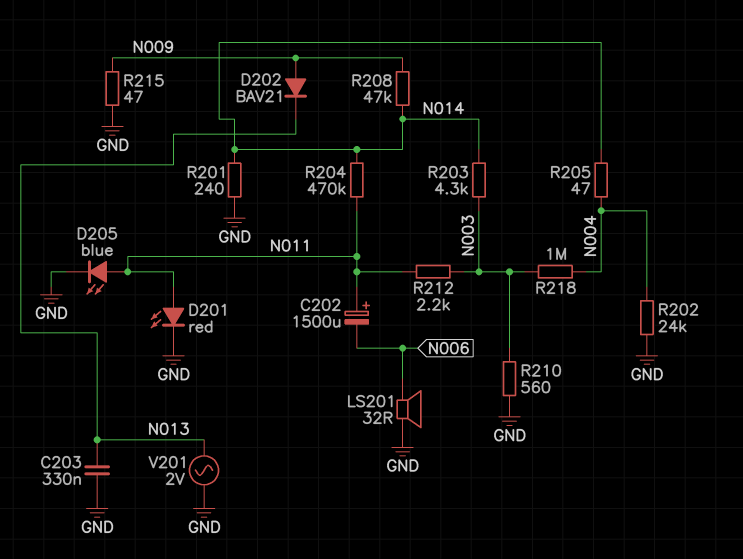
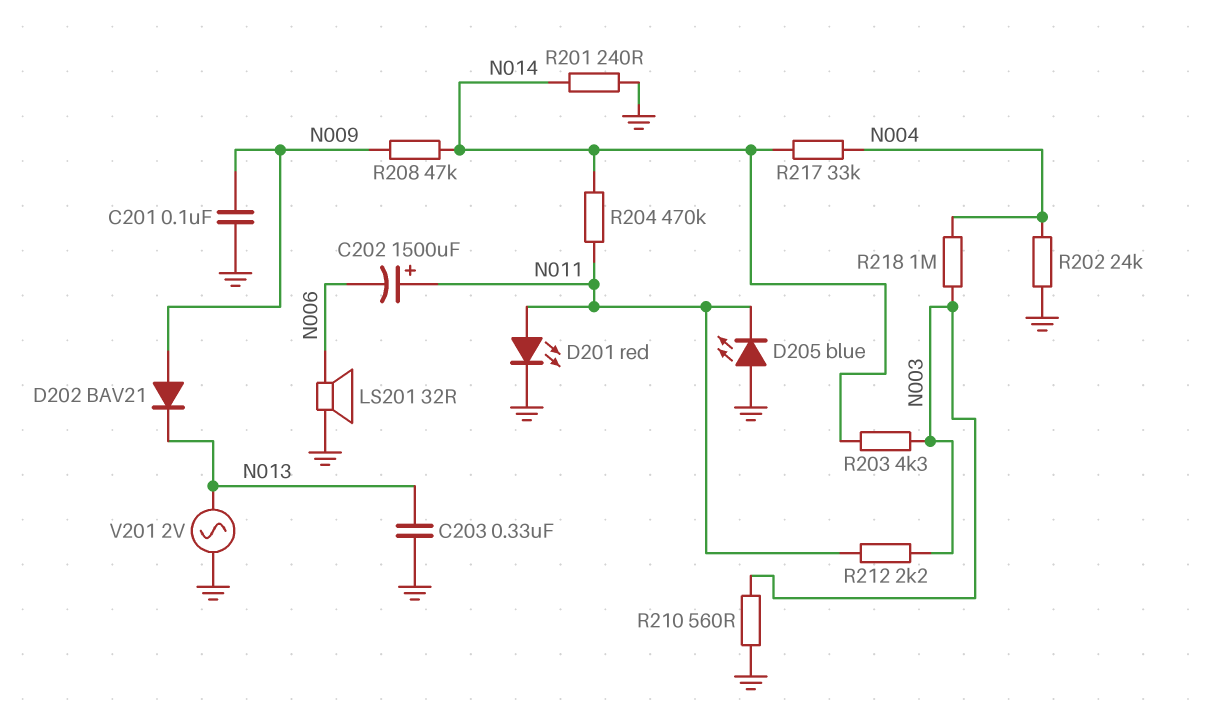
C201: none -> 100nF (GND, N009)
D205: LED blue (A N011, K GND) -> LED blue (A GND, K N011)
R205: 47 (N004, N014) -> none
R215: 47 (GND, N009) -> none
R217: none -> 33k (N004, N014)

